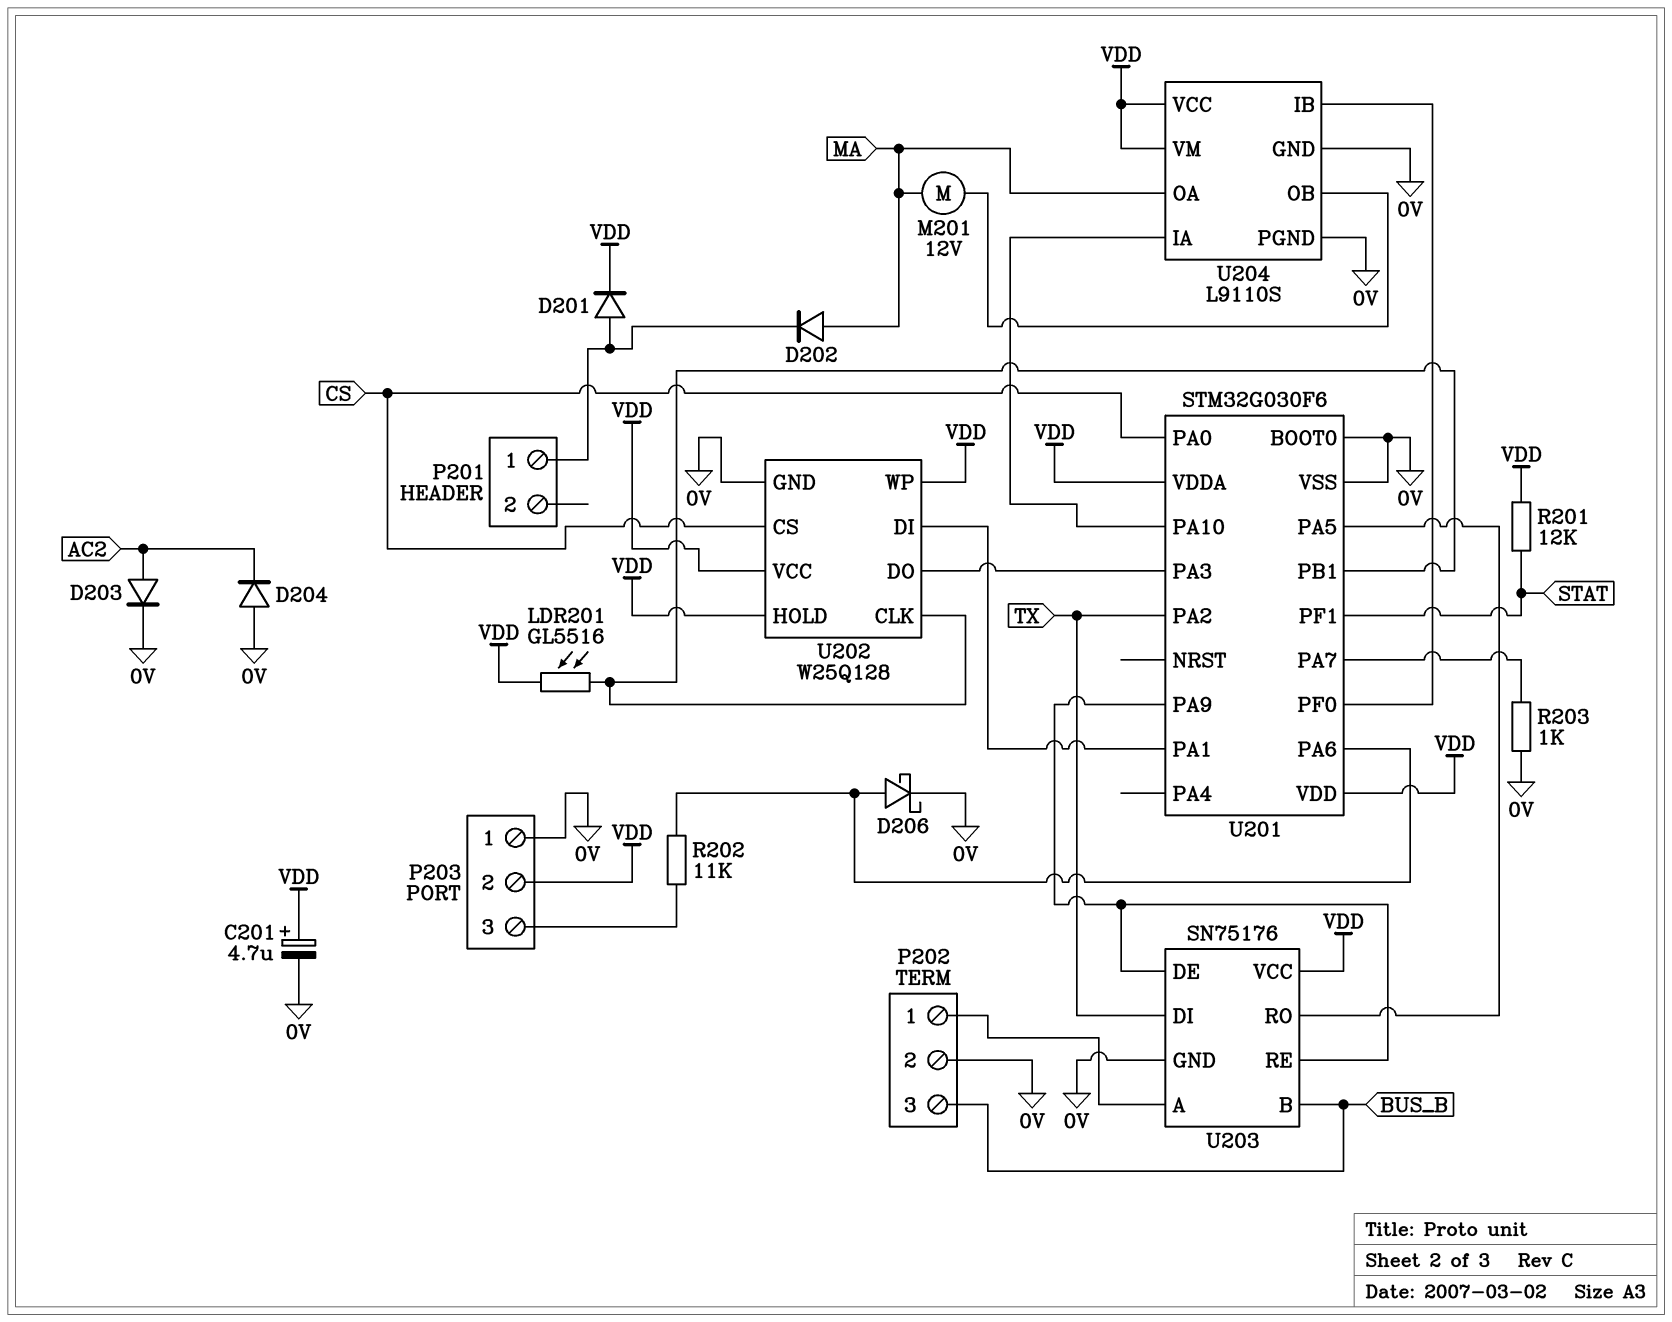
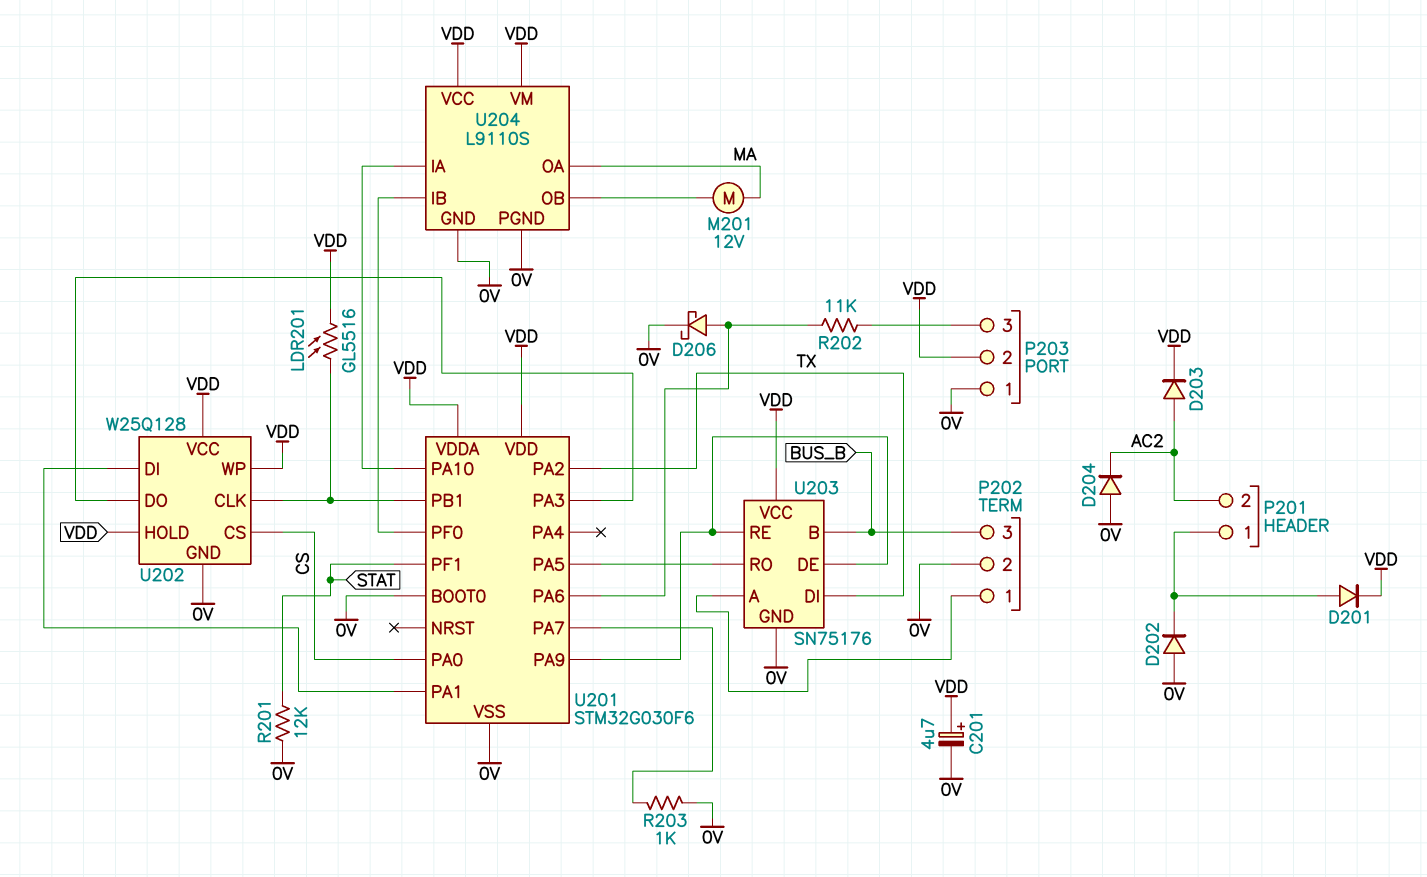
D202: diode (A MA, K P201/1) -> diode (A 0V, K P201/1)
D203: diode (A AC2, K 0V) -> diode (A AC2, K VDD)
P201 pin 2: none -> AC2
R201: 12k (STAT, VDD) -> 12k (0V, STAT)

